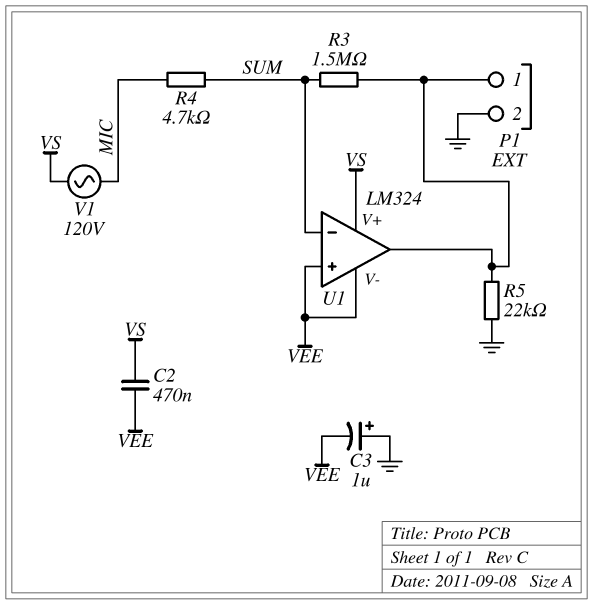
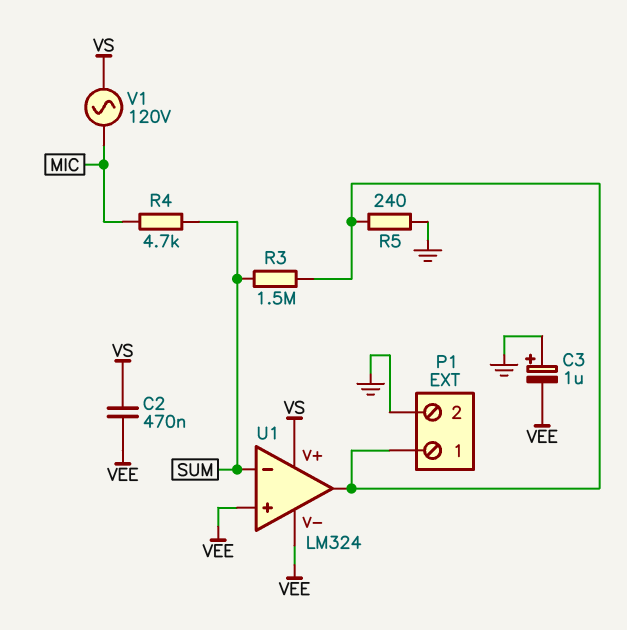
R5: 22k (GND, P1/1) -> 240 (GND, P1/1)

